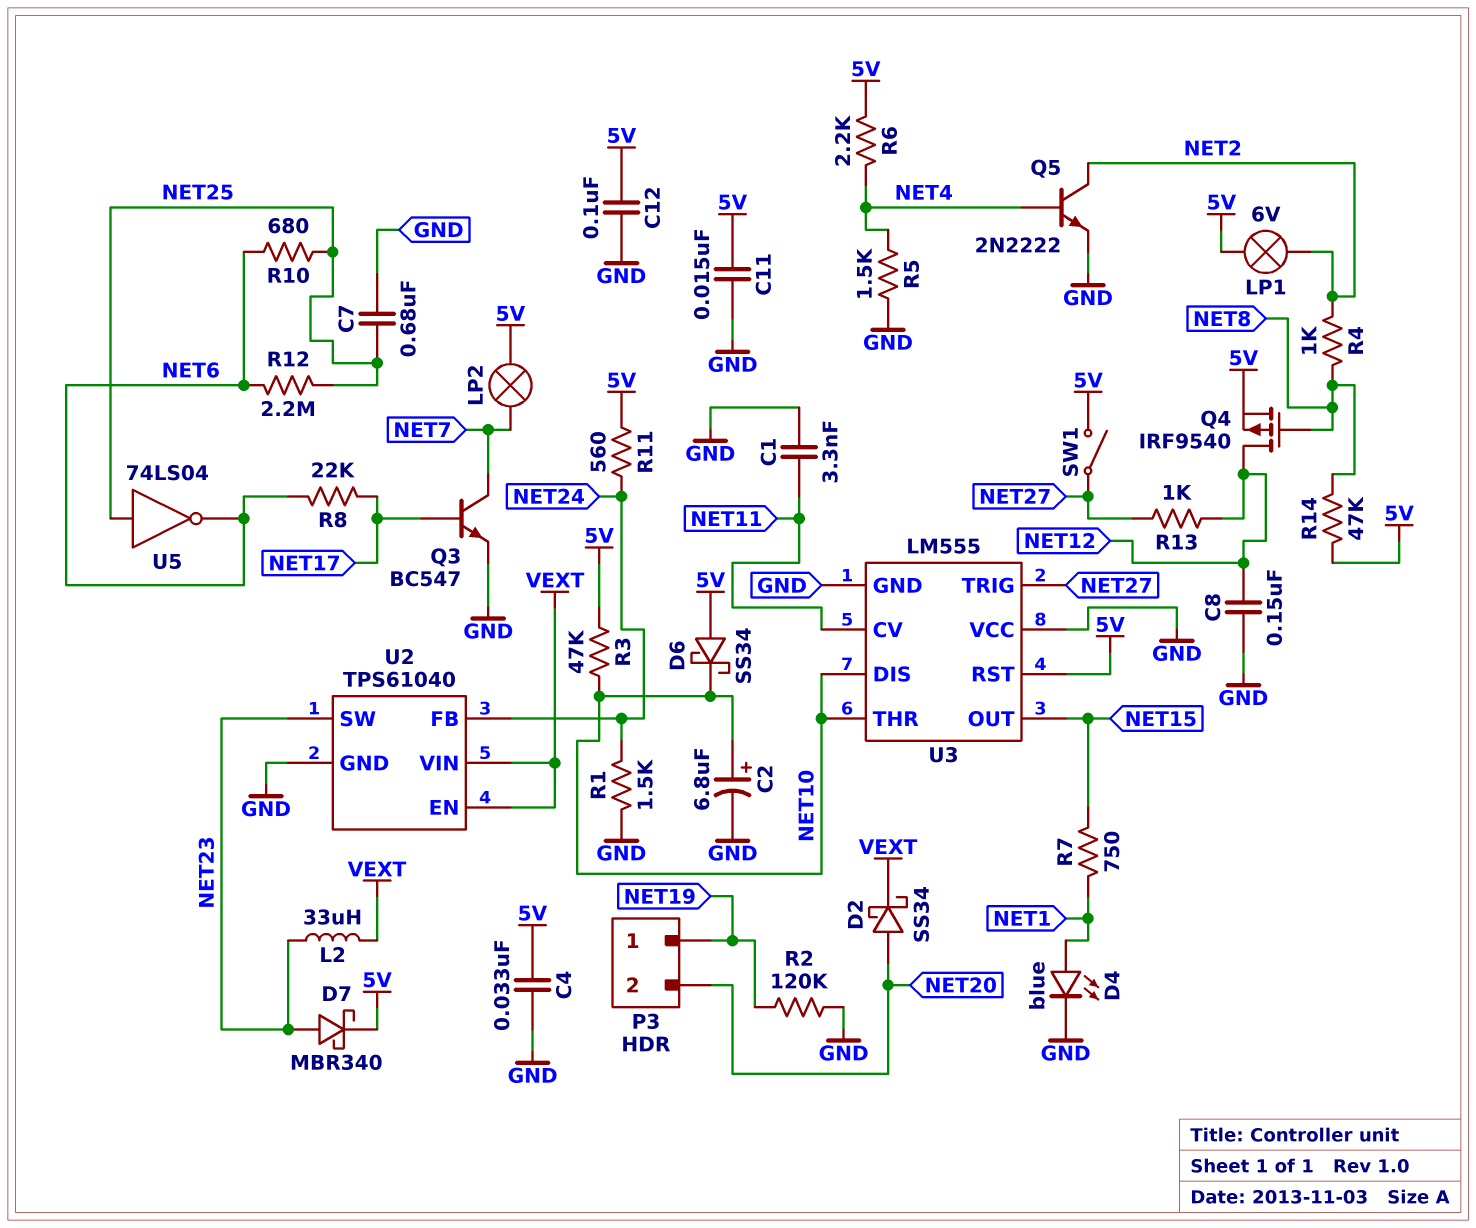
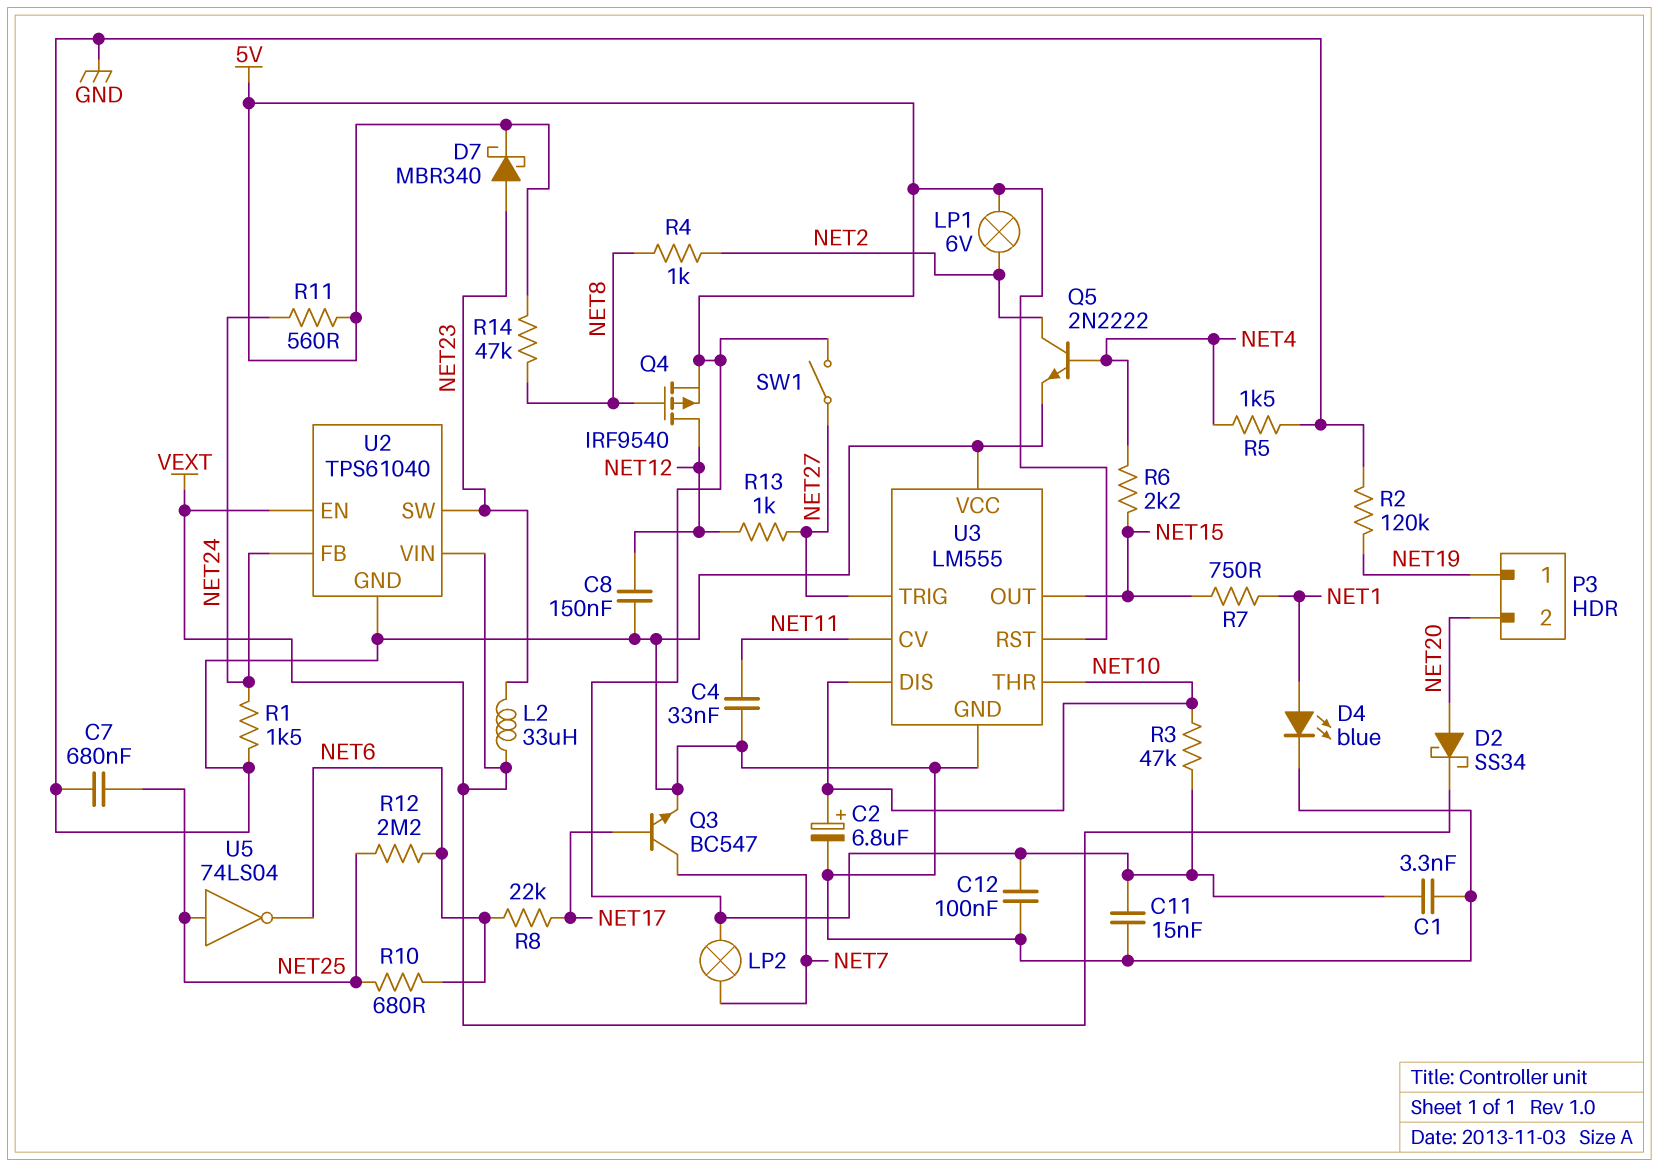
C1: 3.3nF (GND, NET11) -> 3.3nF (5V, GND)
C4: 33nF (5V, GND) -> 33nF (GND, NET11)
D6: schottky SS34 (A 5V, K NET10) -> none
R6: 2.2k (5V, NET4) -> 2.2k (NET4, NET15)

